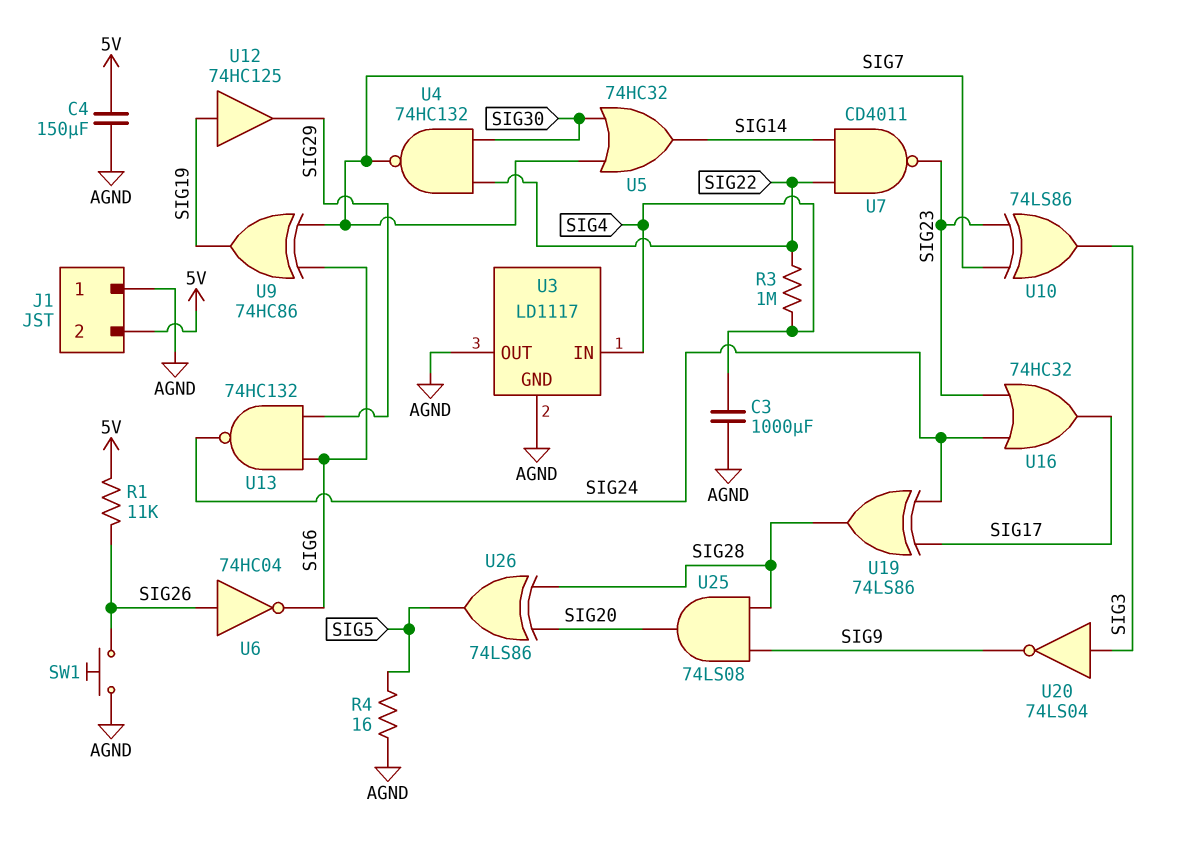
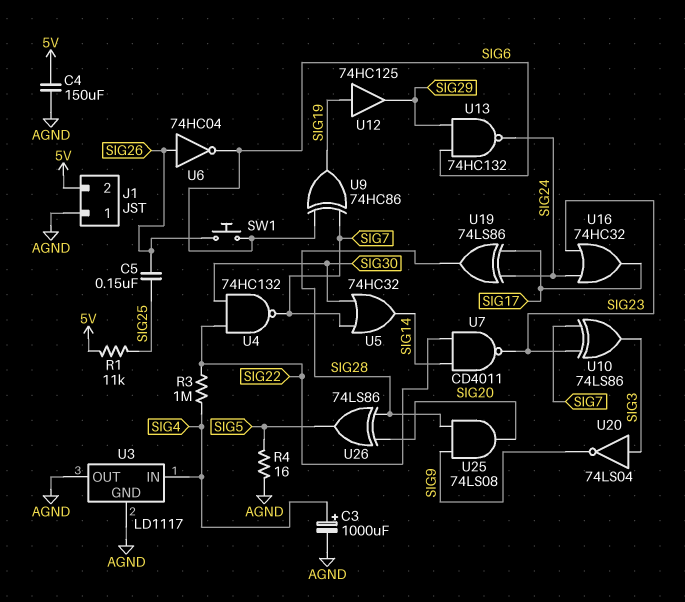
C3: 1000uF (AGND, SIG4) -> 1000uF (plus SIG4, minus AGND)
C5: none -> 150nF (SIG25, SIG26)
R1: 11k (5V, SIG26) -> 11k (5V, SIG25)
SW1: button (AGND, SIG26) -> button (SIG6, SIG26)

